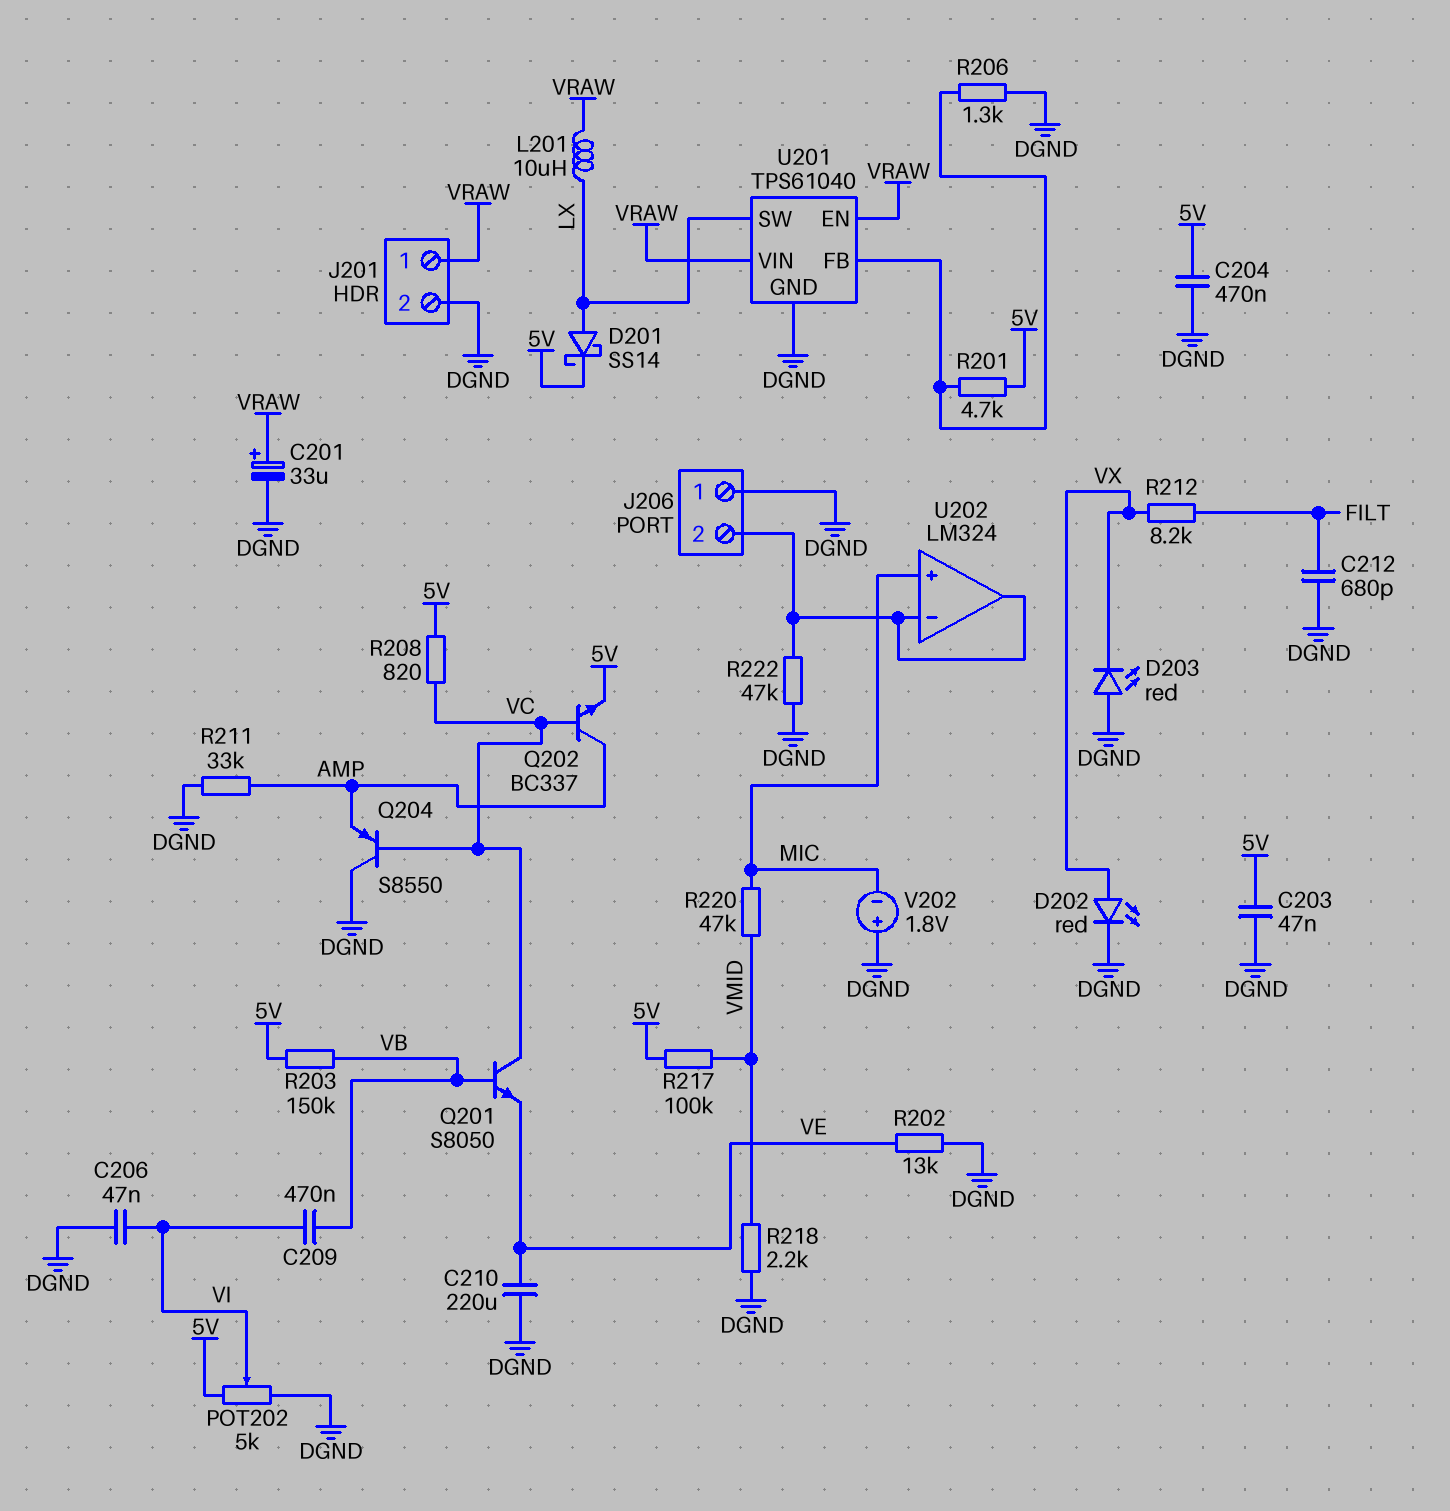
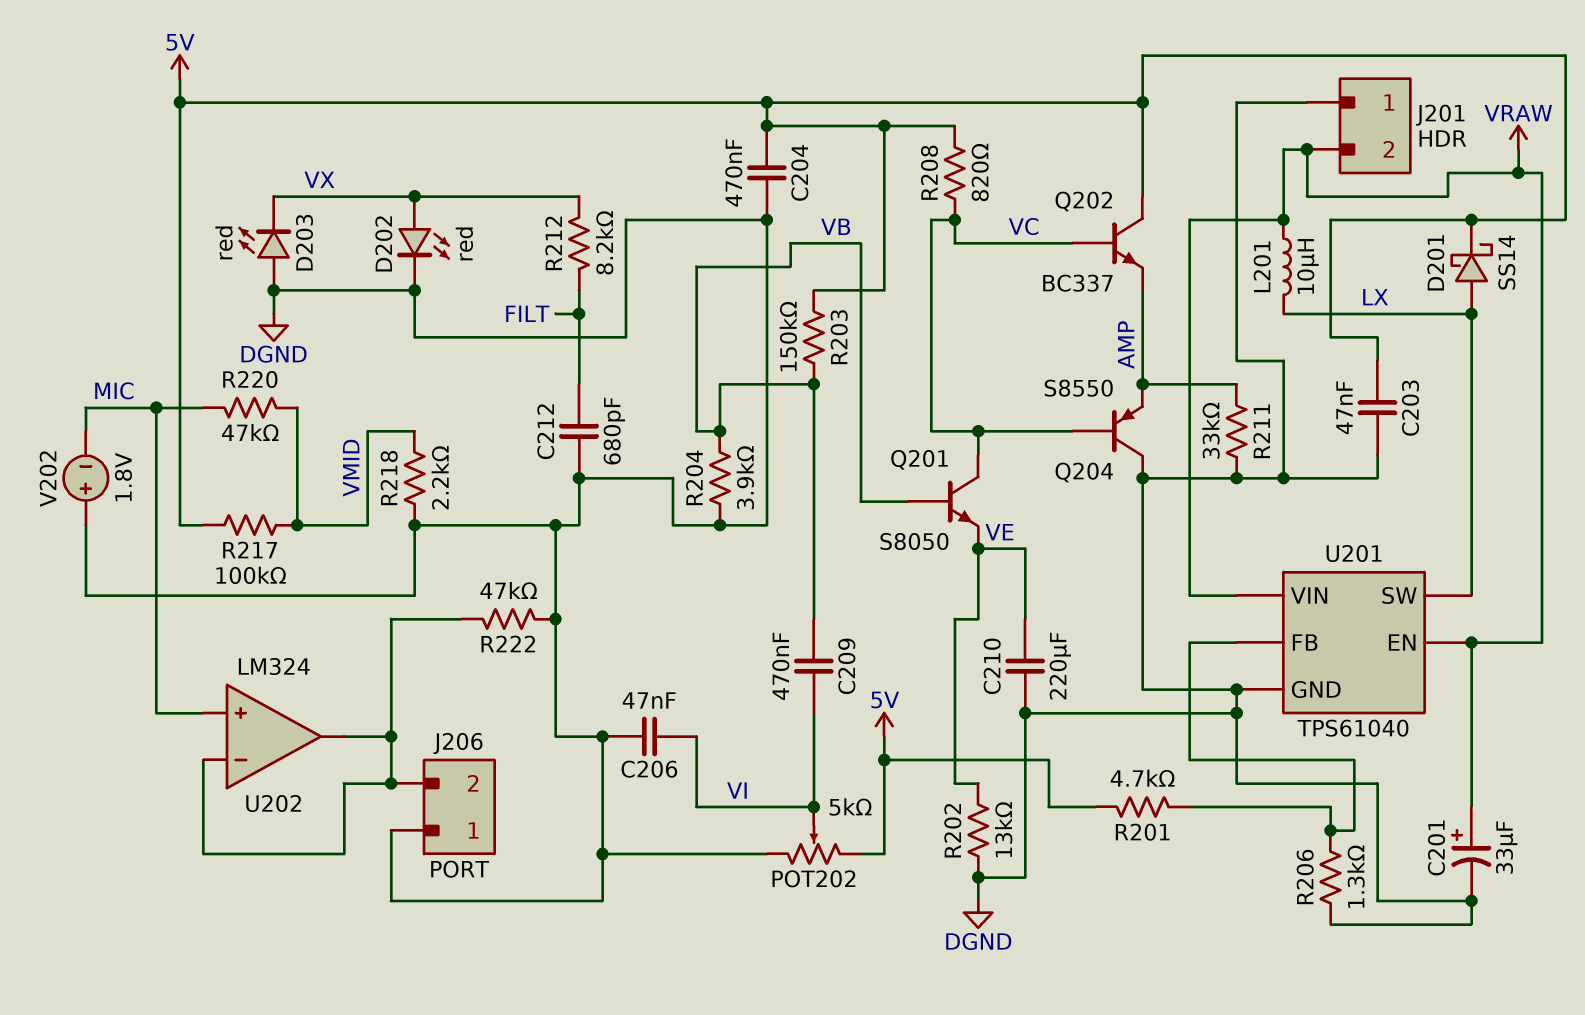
J201 pin 1: VRAW -> DGND
J201 pin 2: DGND -> VRAW
Q202: NPN BC337 (B VC, C AMP, E 5V) -> NPN BC337 (B VC, C 5V, E AMP)
R204: none -> 3.9k (DGND, VB)

